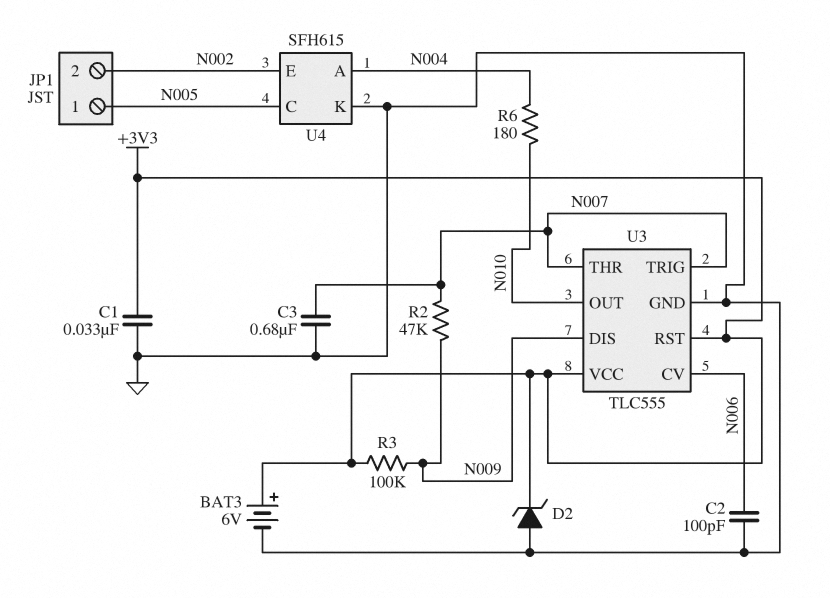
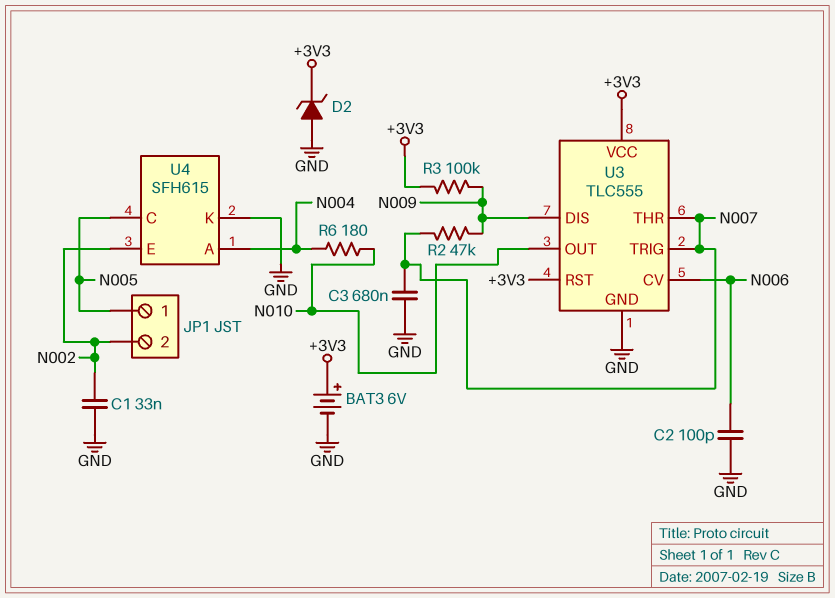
C1: 33nF (+3V3, GND) -> 33nF (GND, N002)

